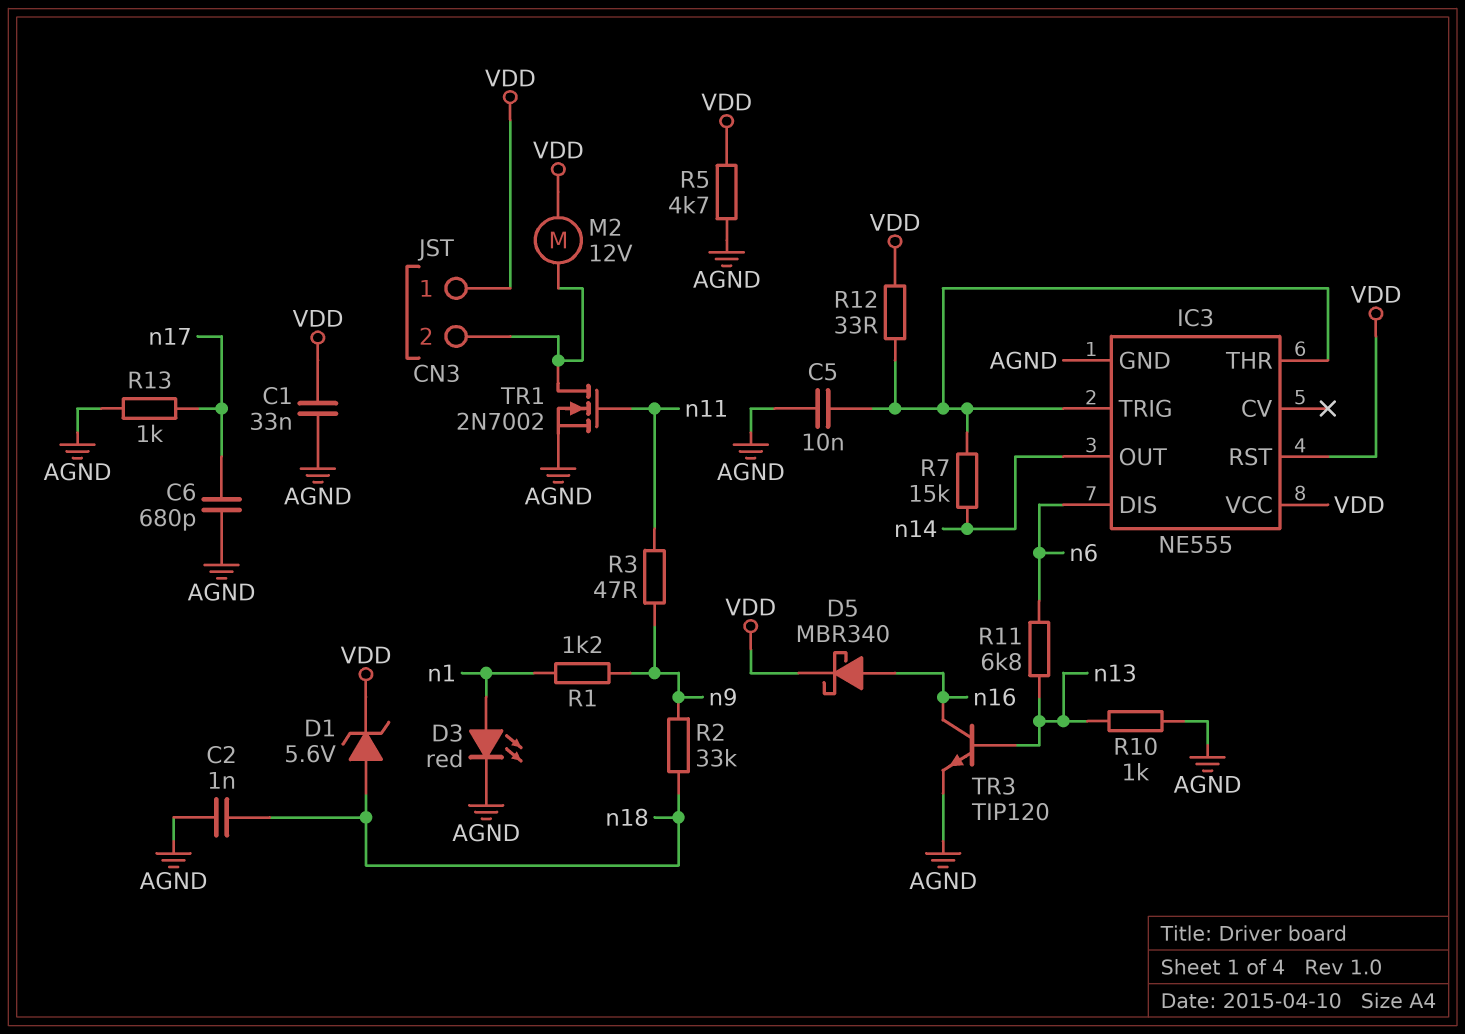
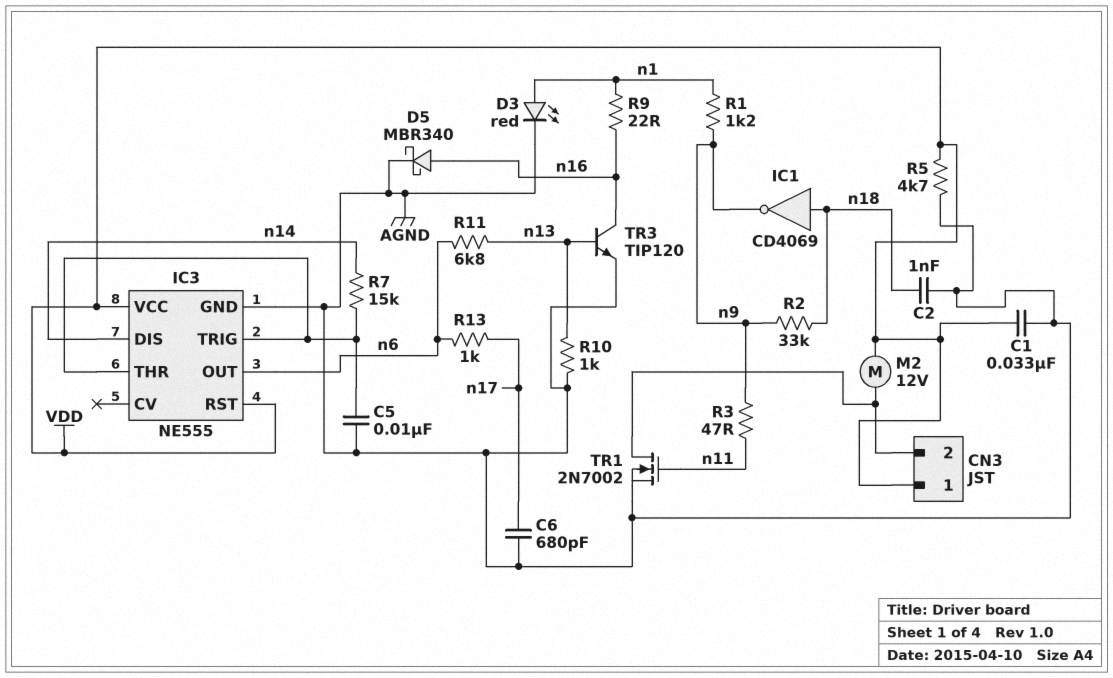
D1: zener 5.6V (A n18, K VDD) -> none
D5: schottky MBR340 (A n16, K VDD) -> schottky MBR340 (A n16, K AGND)
IC1: none -> NOT CD4069 (in n18, out n9)
IC3 pin DIS: n6 -> n14
IC3 pin OUT: n14 -> n6
R9: none -> 22 (n1, n16)
R12: 33 (IC3/THR, VDD) -> none
R13: 1k (AGND, n17) -> 1k (n6, n17)

